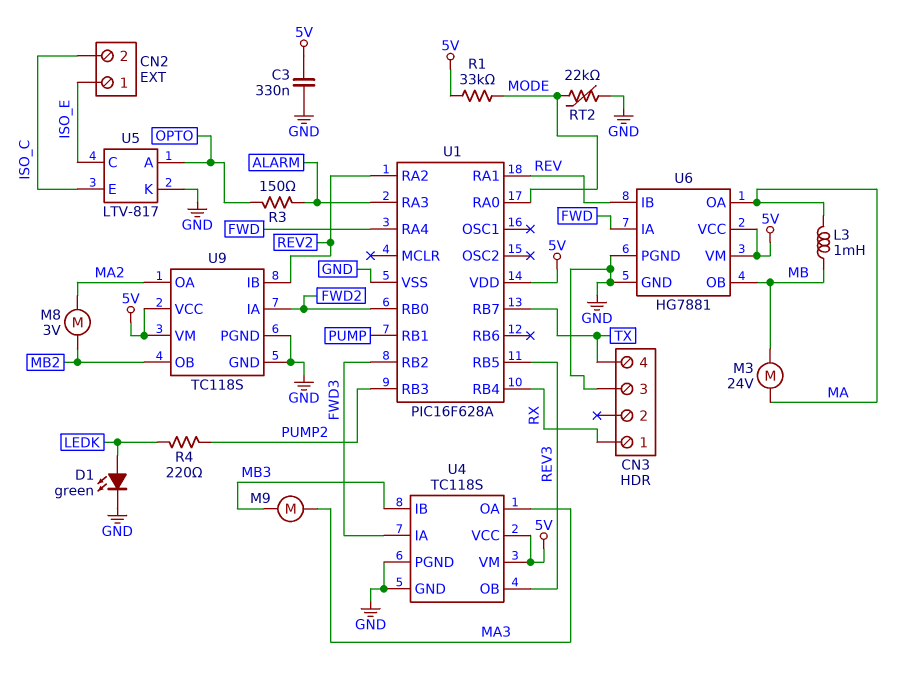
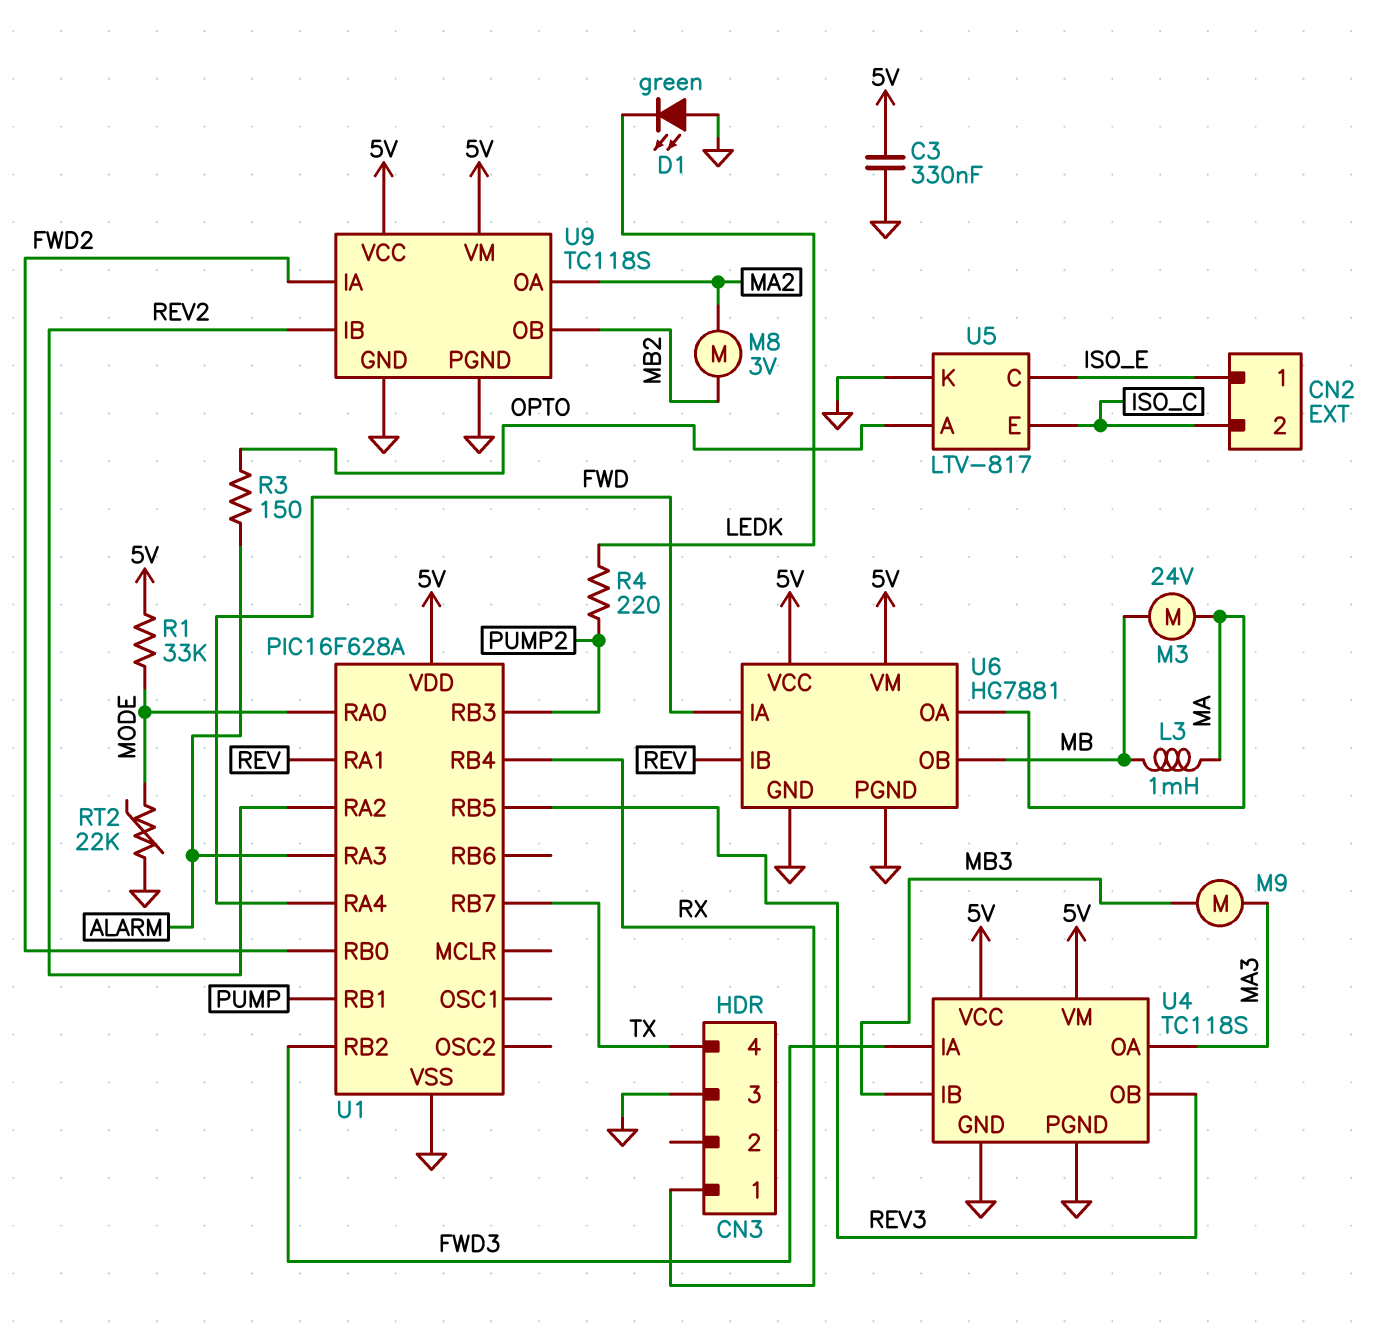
D1: LED green (A LEDK, K GND) -> LED green (A GND, K LEDK)

